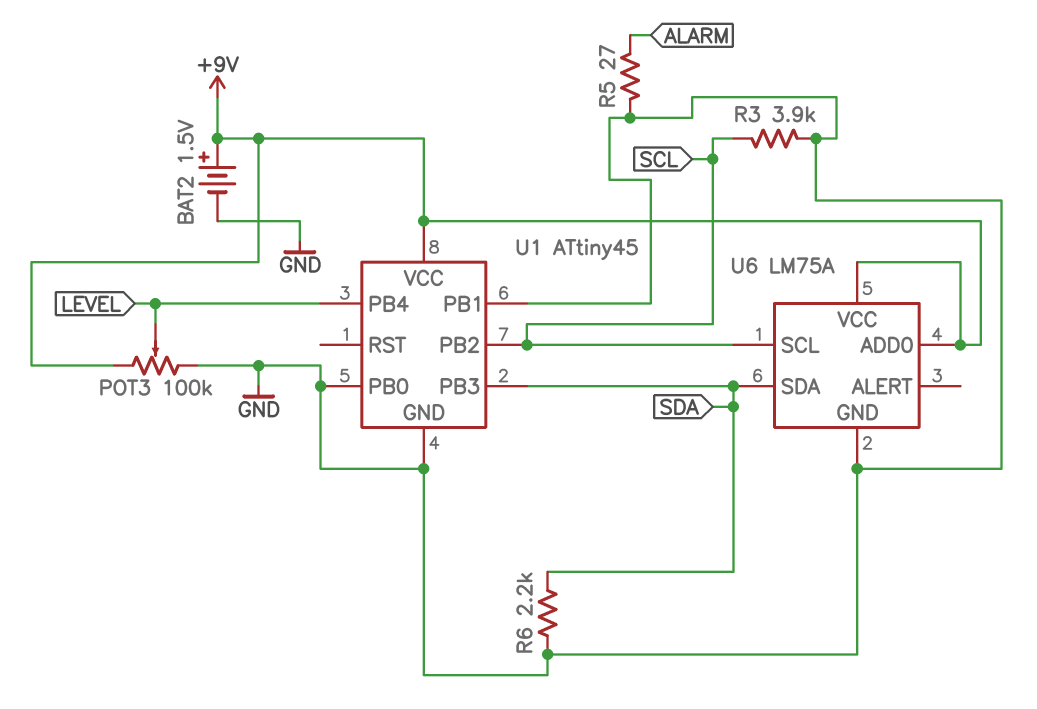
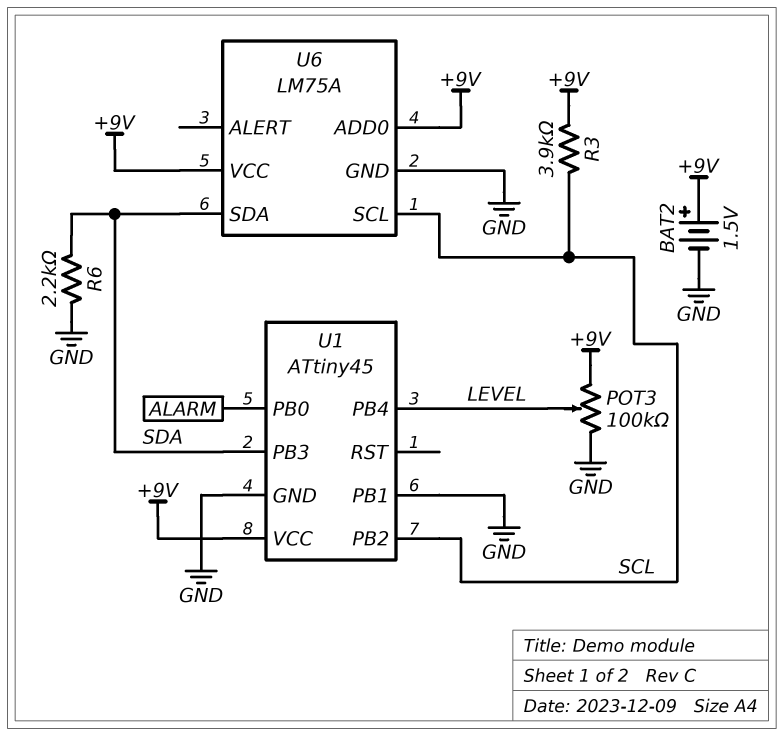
R3: 3.9k (GND, SCL) -> 3.9k (+9V, SCL)
R5: 27 (ALARM, GND) -> none
U1 pin PB0: GND -> ALARM

